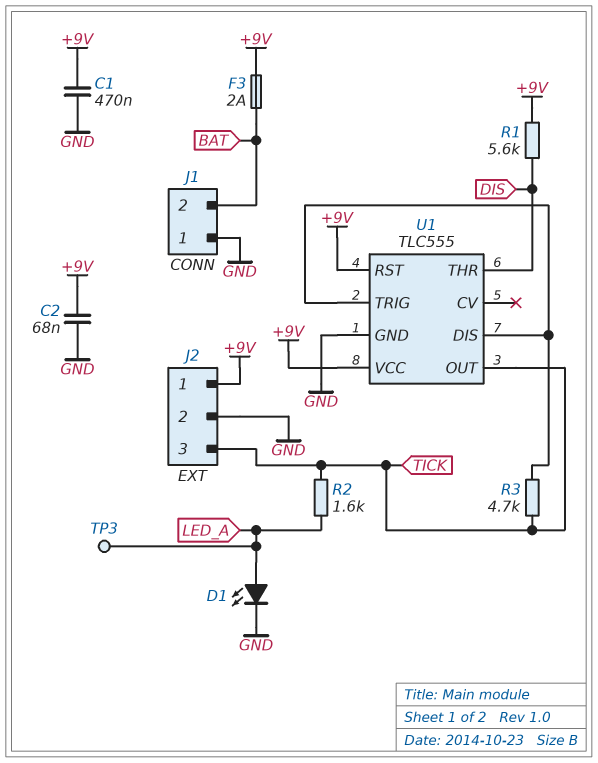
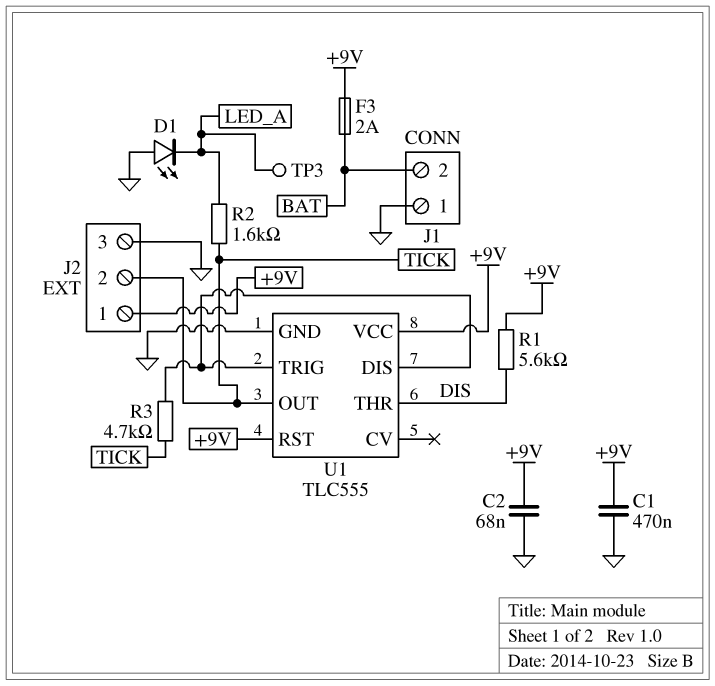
D1: LED (A LED_A, K GND) -> LED (A GND, K LED_A)
J2 pin 2: GND -> TICK
J2 pin 3: TICK -> GND

